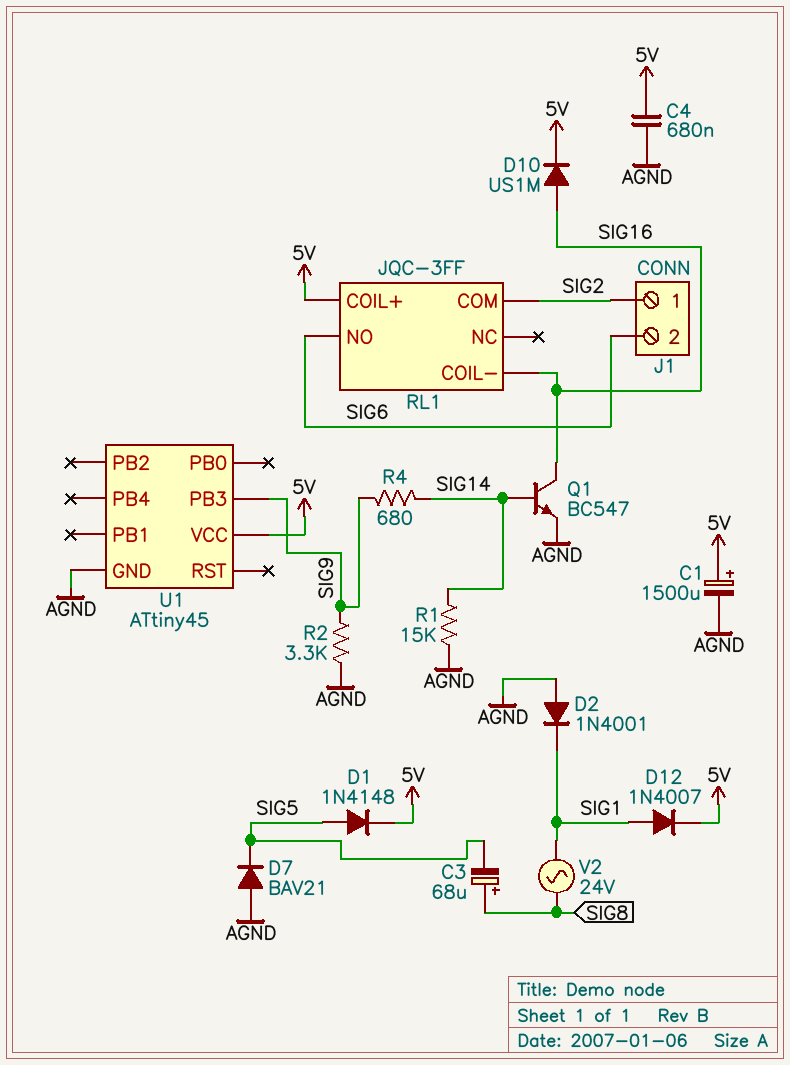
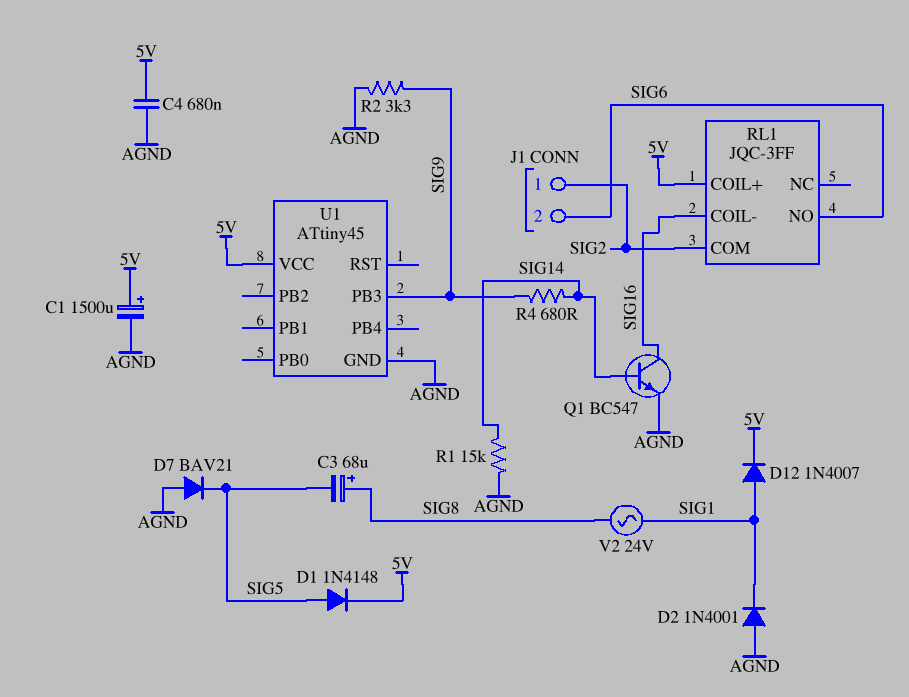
D10: diode US1M (A SIG16, K 5V) -> none

